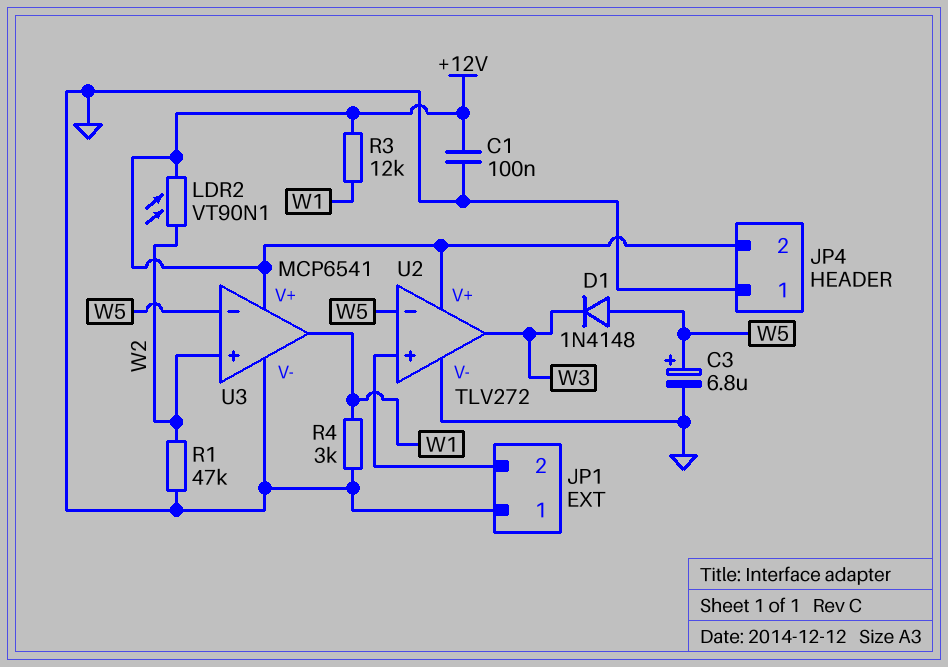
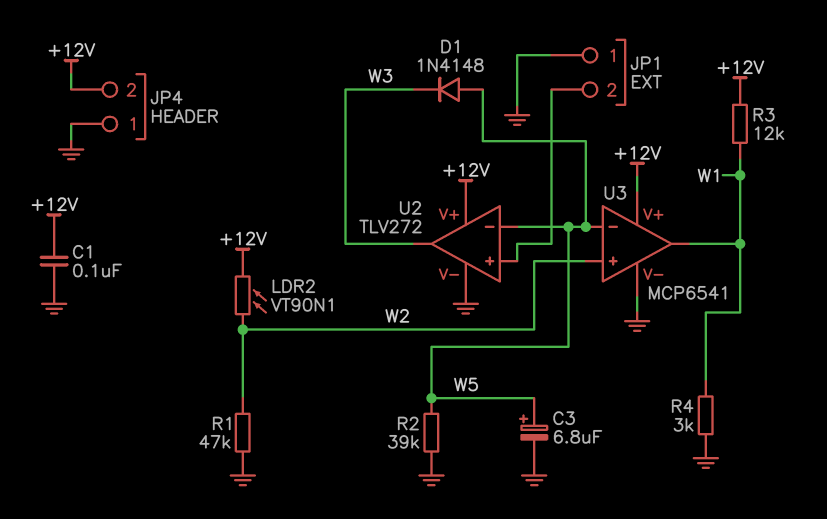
R2: none -> 39k (GND, W5)

